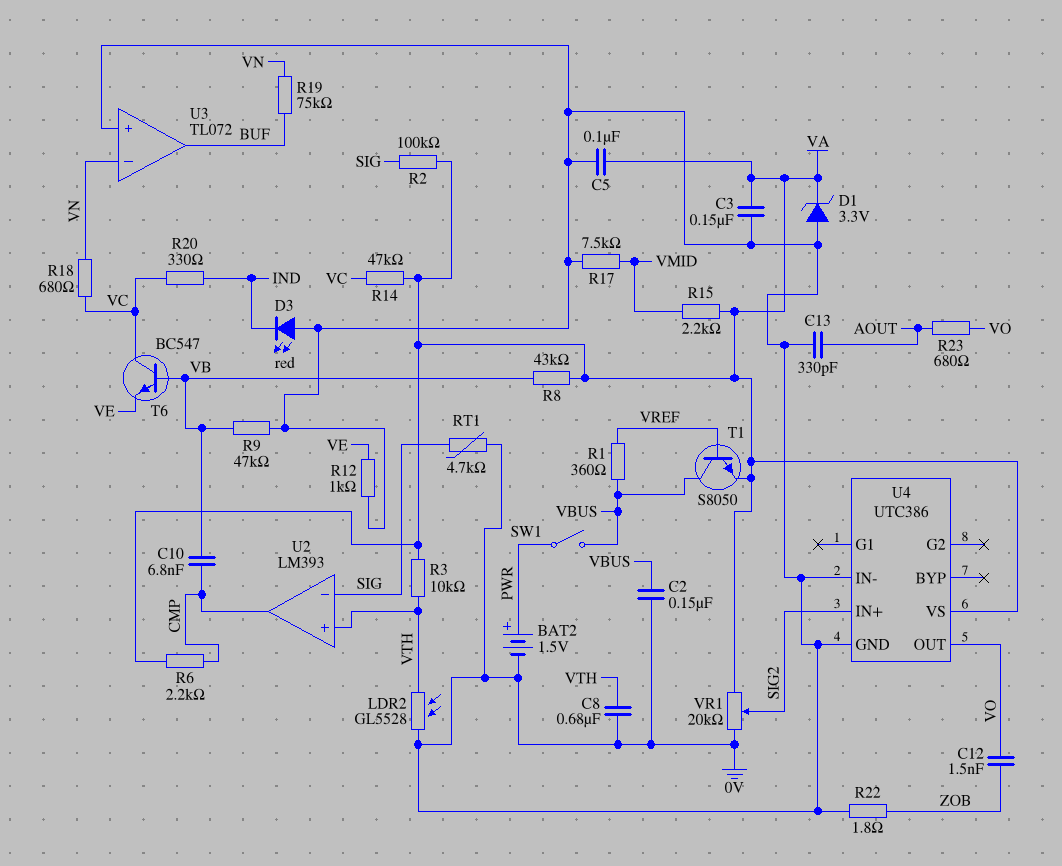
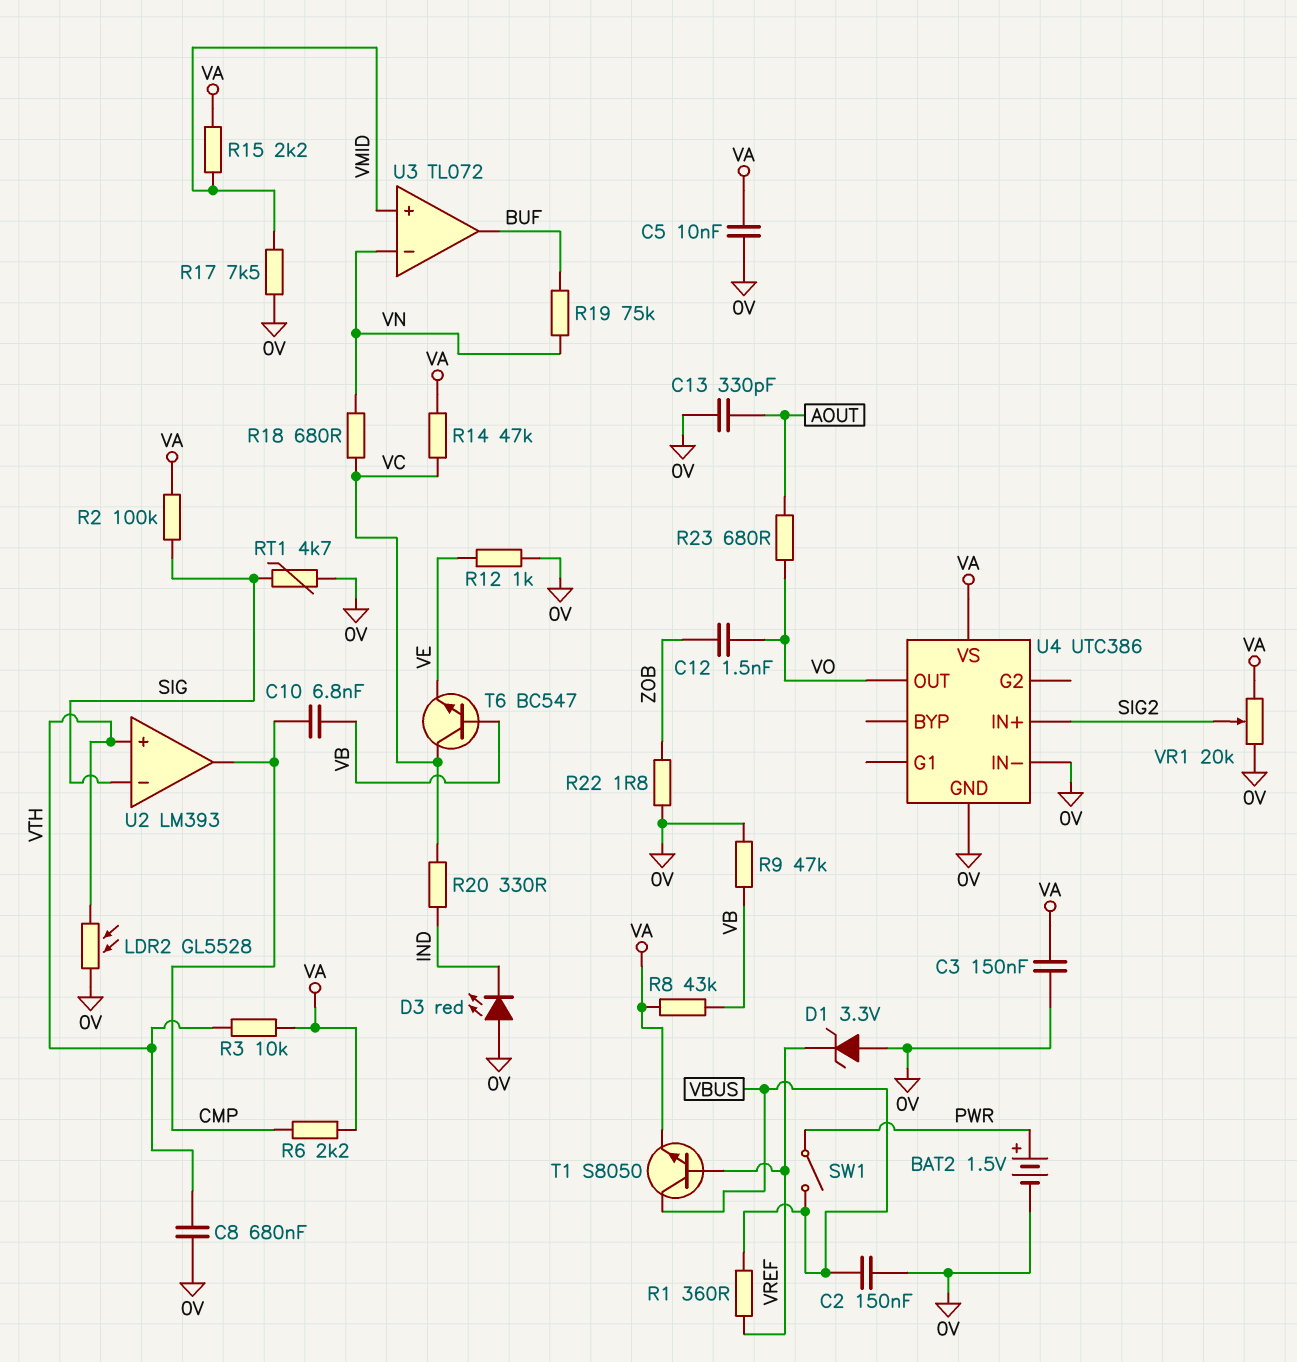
C5: 100nF (0V, VA) -> 10nF (0V, VA)
D1: zener 3.3V (A 0V, K VA) -> zener 3.3V (A 0V, K VREF)
U3 pin in+: 0V -> VMID

